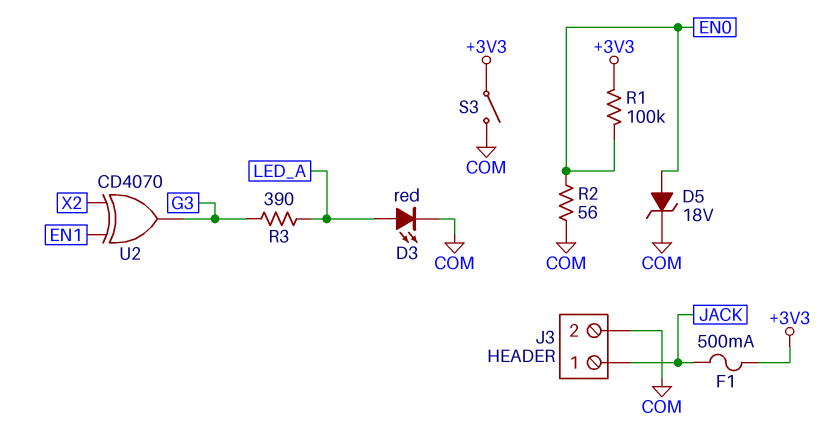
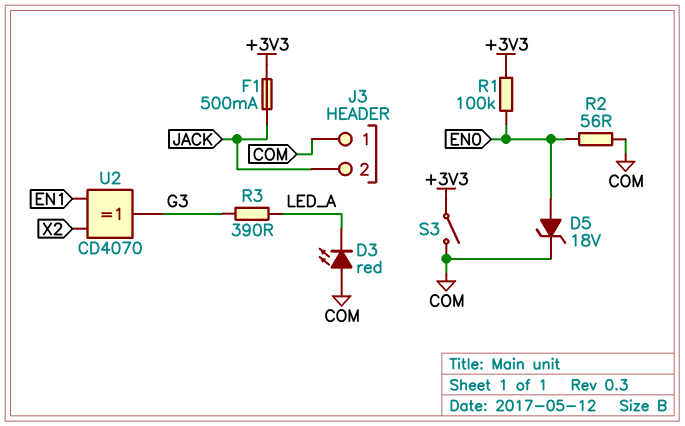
D3: LED red (A LED_A, K COM) -> LED red (A COM, K LED_A)
J3 pin 1: JACK -> COM
J3 pin 2: COM -> JACK

